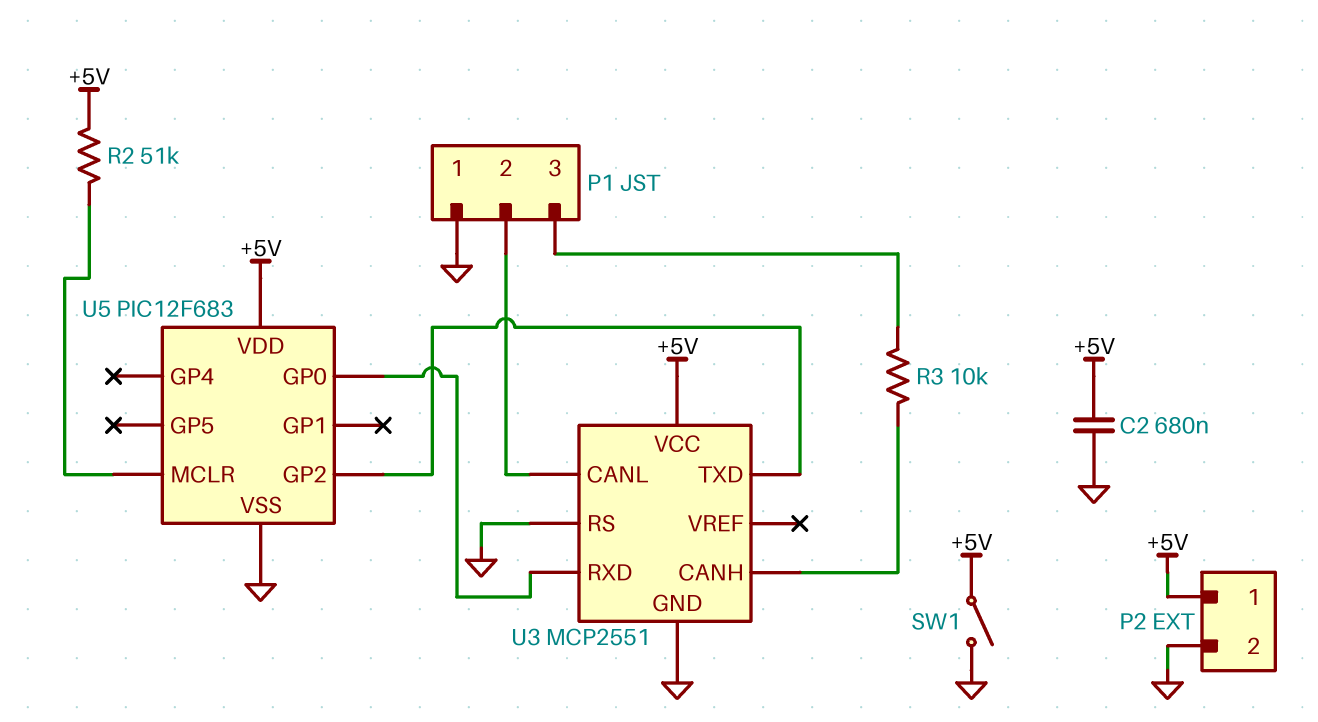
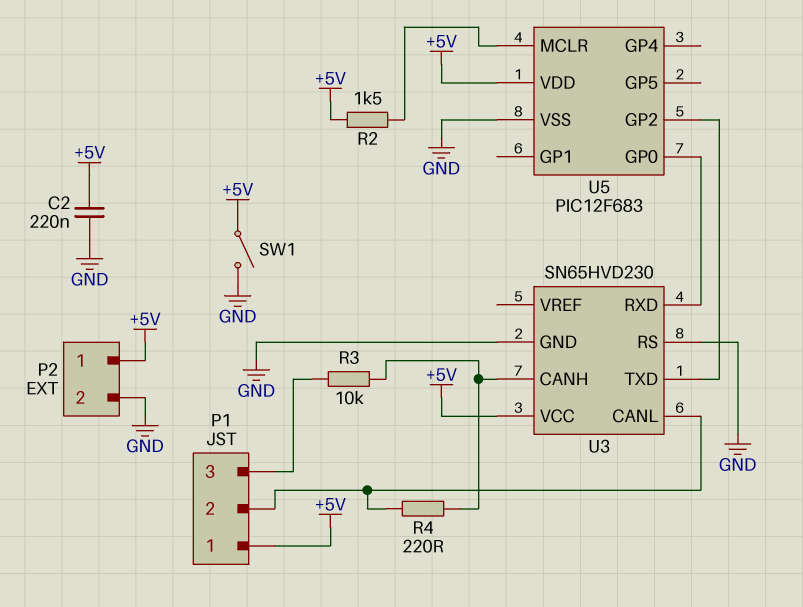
C2: 680nF (+5V, GND) -> 220nF (+5V, GND)
P1 pin 1: GND -> +5V
R2: 51k (+5V, U5/MCLR) -> 1.5k (+5V, U5/MCLR)
R4: none -> 220 (P1/2, U3/CANH)
U3: MCP2551 -> SN65HVD230

